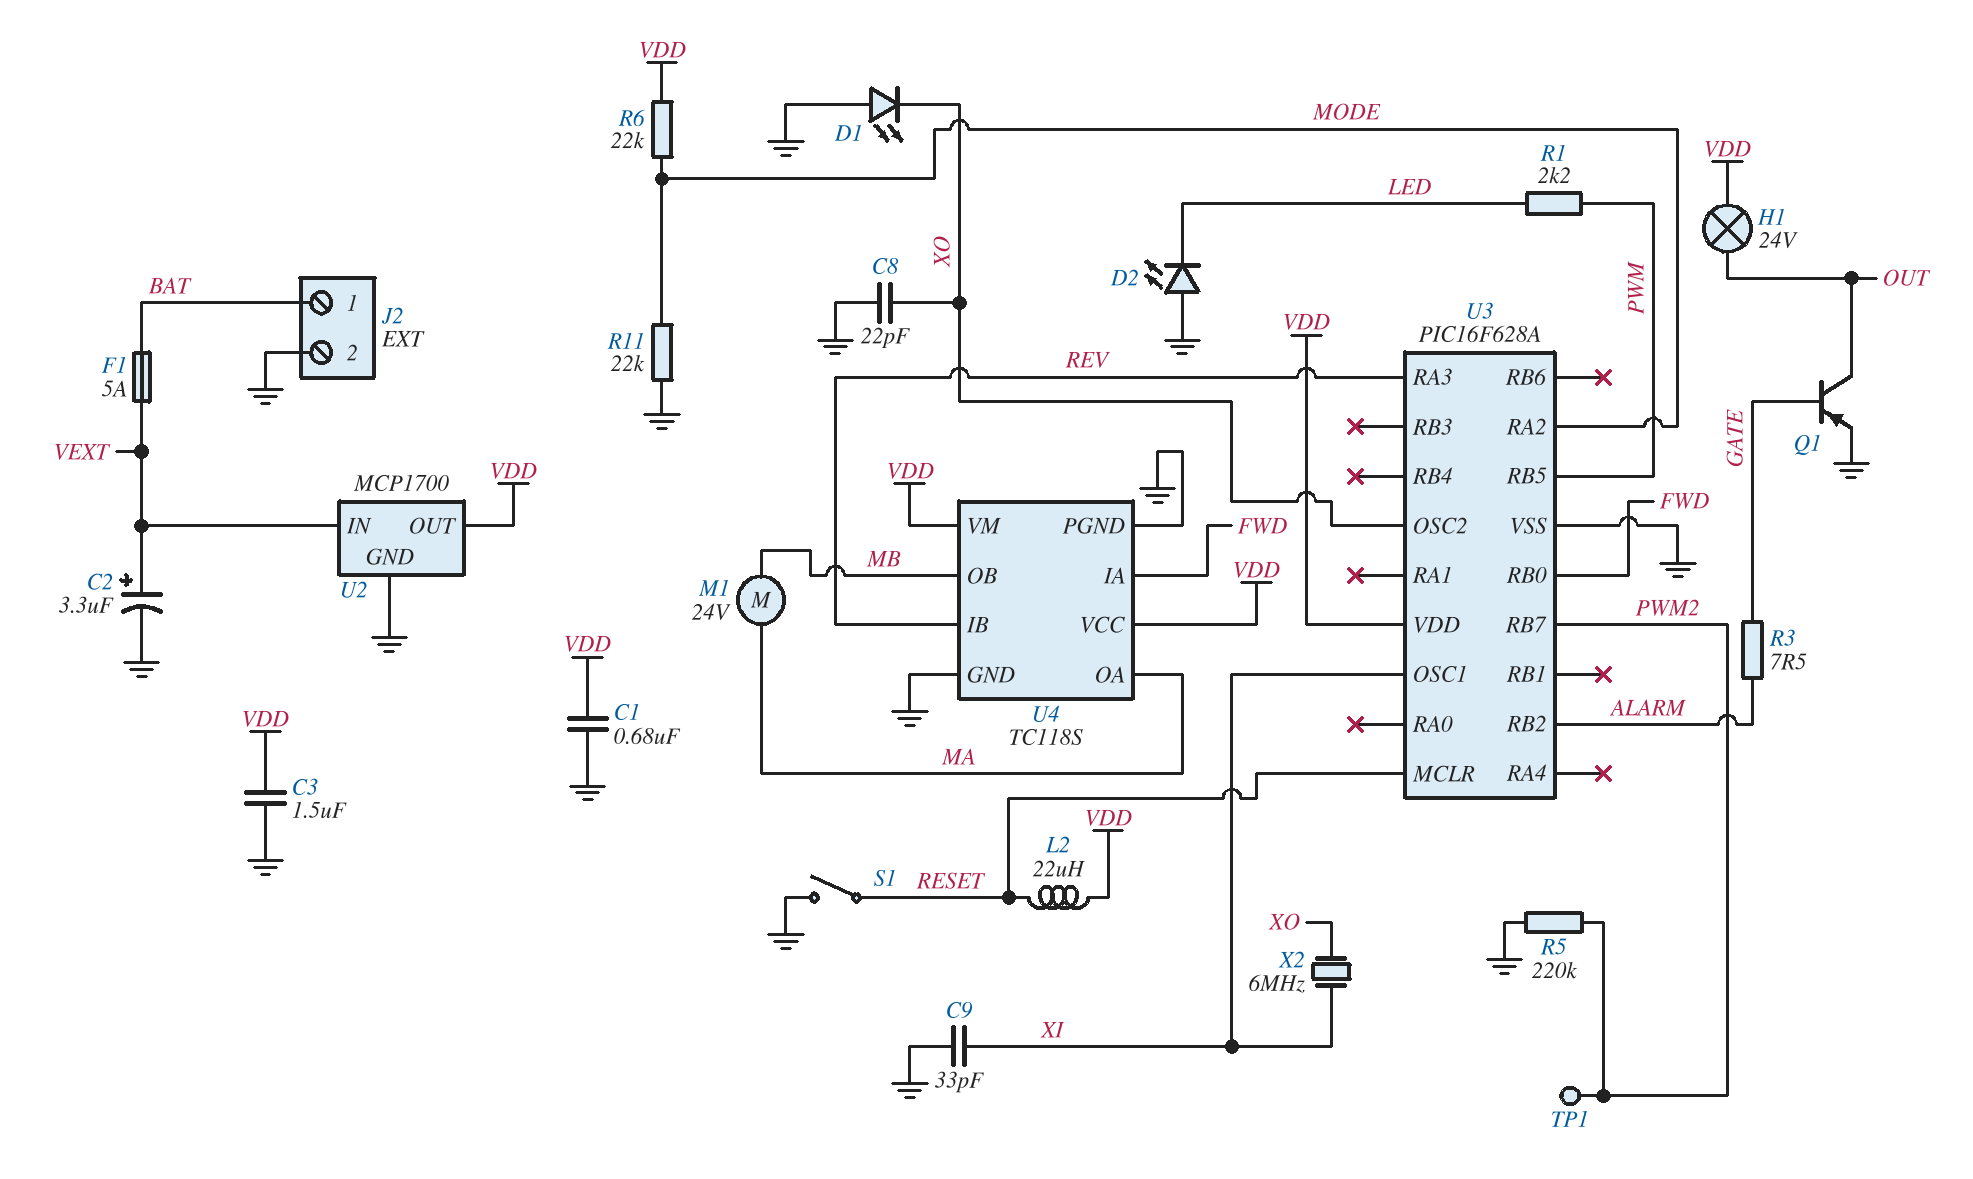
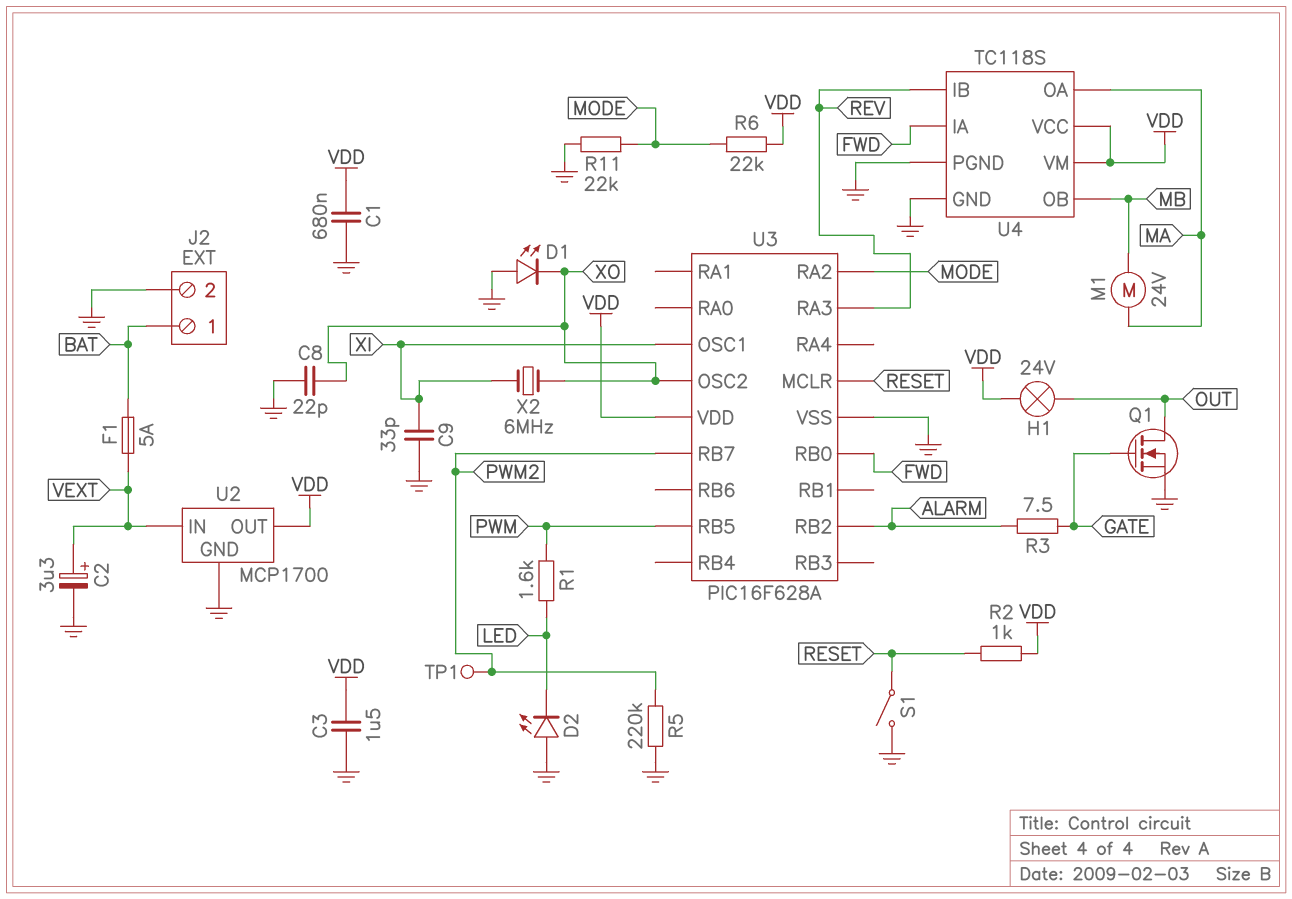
L2: 22uH (RESET, VDD) -> none
Q1: PNP (B GATE, C OUT, E GND) -> NMOS (G GATE, D OUT, S GND)
R1: 2.2k (LED, PWM) -> 1.6k (LED, PWM)
R2: none -> 1k (RESET, VDD)

